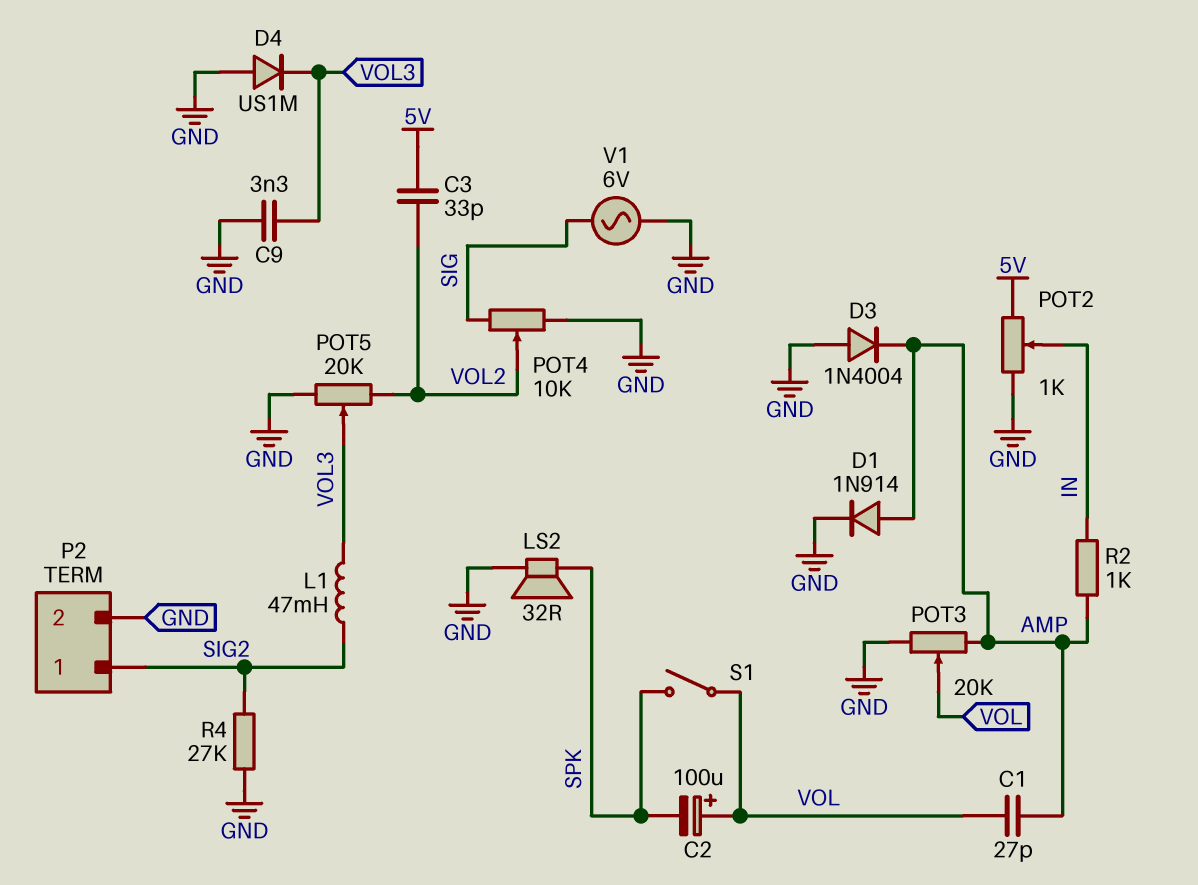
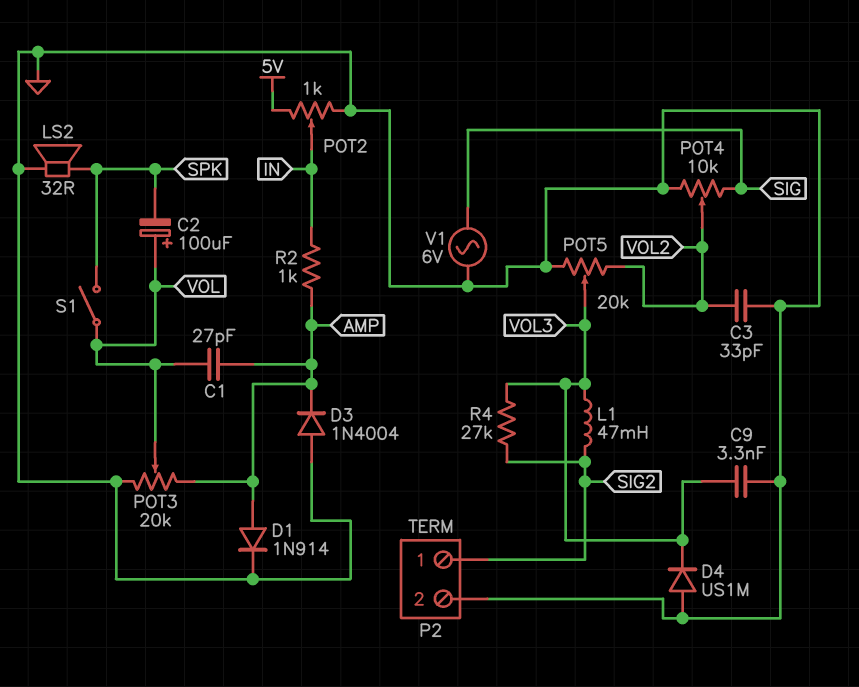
C3: 33pF (5V, VOL2) -> 33pF (GND, VOL2)
R4: 27k (GND, SIG2) -> 27k (SIG2, VOL3)

